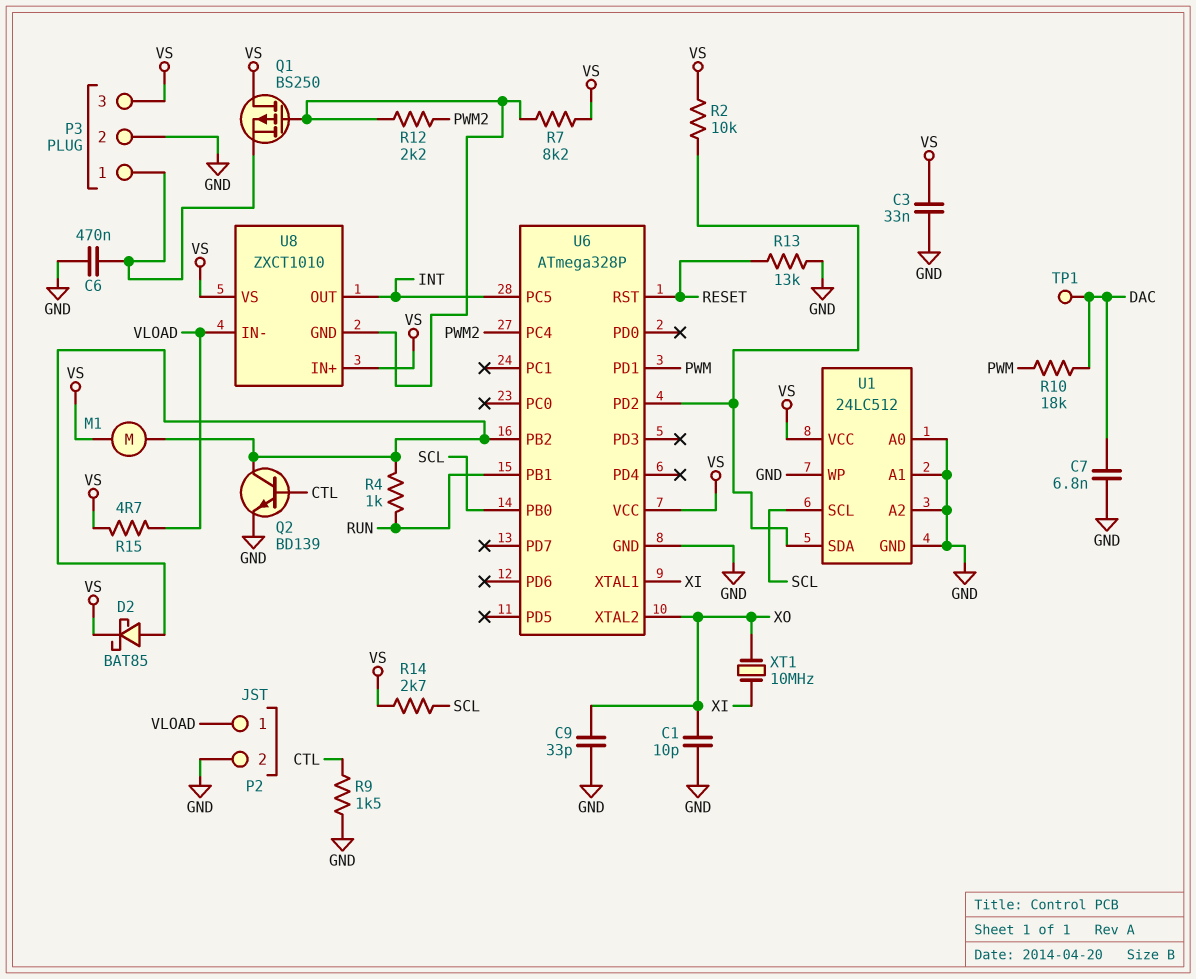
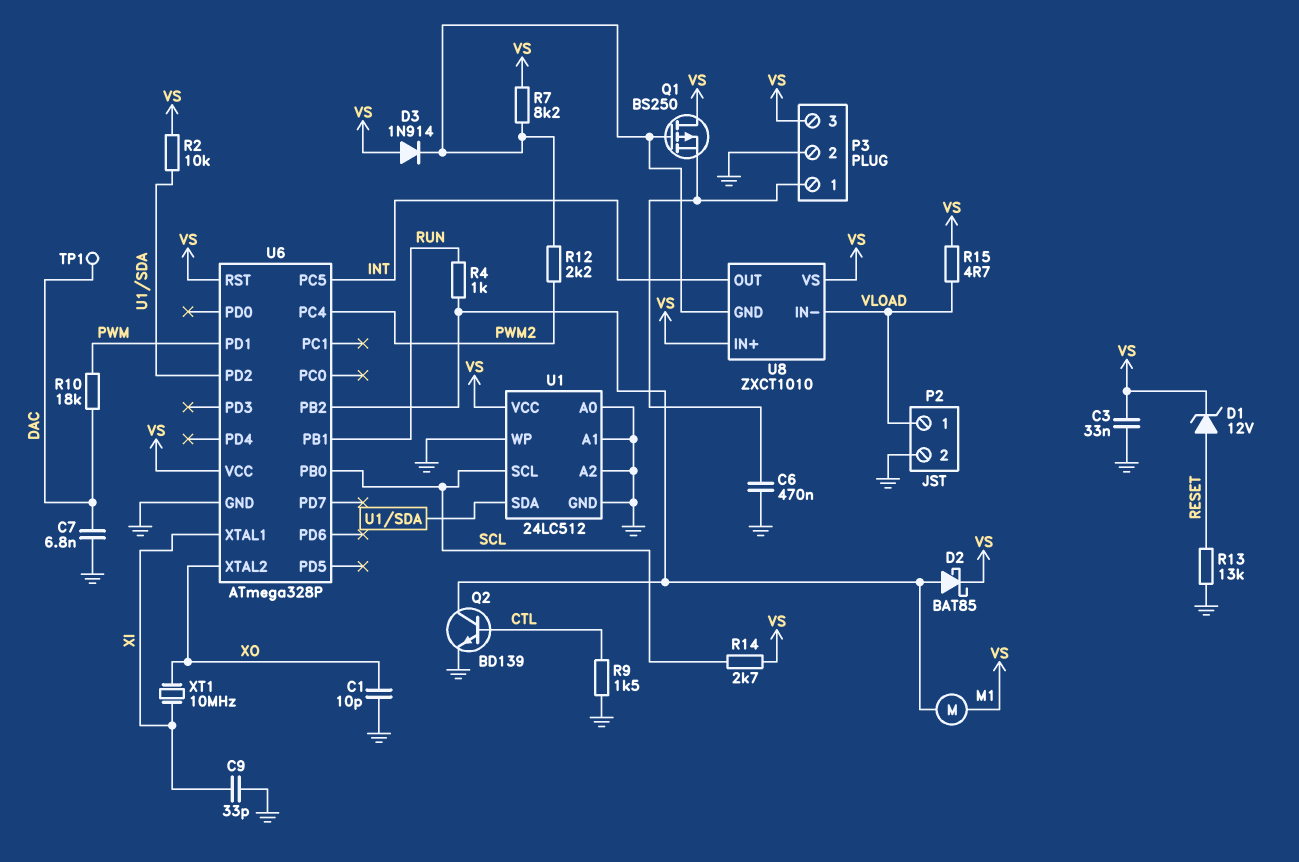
C9: 33pF (GND, XO) -> 33pF (GND, XI)
D1: none -> zener 12V (A RESET, K VS)
D3: none -> diode 1N914 (A VS, K U8/GND)
U6 pin RST: RESET -> VS

